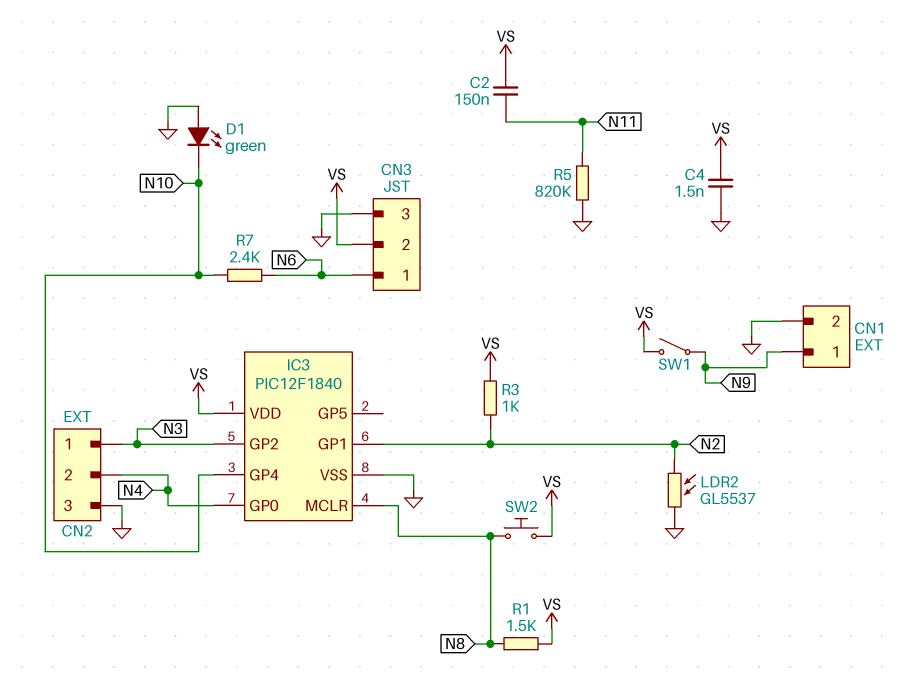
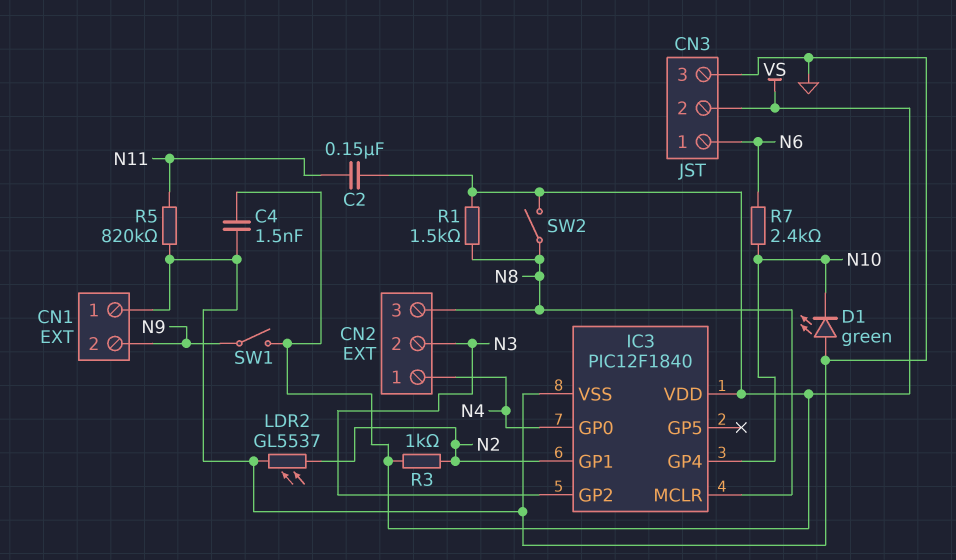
CN1 pin 1: N9 -> GND
CN1 pin 2: GND -> N9
CN2 pin 1: N3 -> N4
CN2 pin 2: N4 -> N3
CN2 pin 3: GND -> N8
SW2: button (N8, VS) -> switch (N8, VS)

